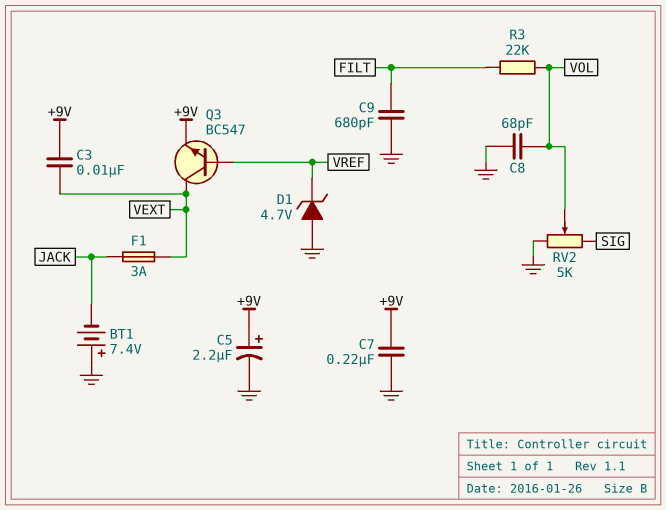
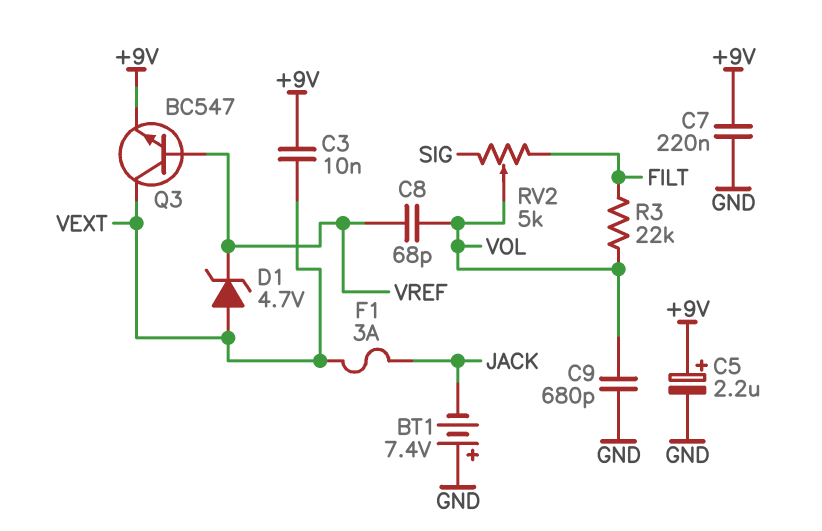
C8: 68pF (GND, VOL) -> 68pF (VOL, VREF)
C9: 680pF (FILT, GND) -> 680pF (GND, VOL)
D1: zener 4.7V (A GND, K VREF) -> zener 4.7V (A VEXT, K VREF)
RV2: 5k (GND, SIG, wiper VOL) -> 5k (FILT, SIG, wiper VOL)

